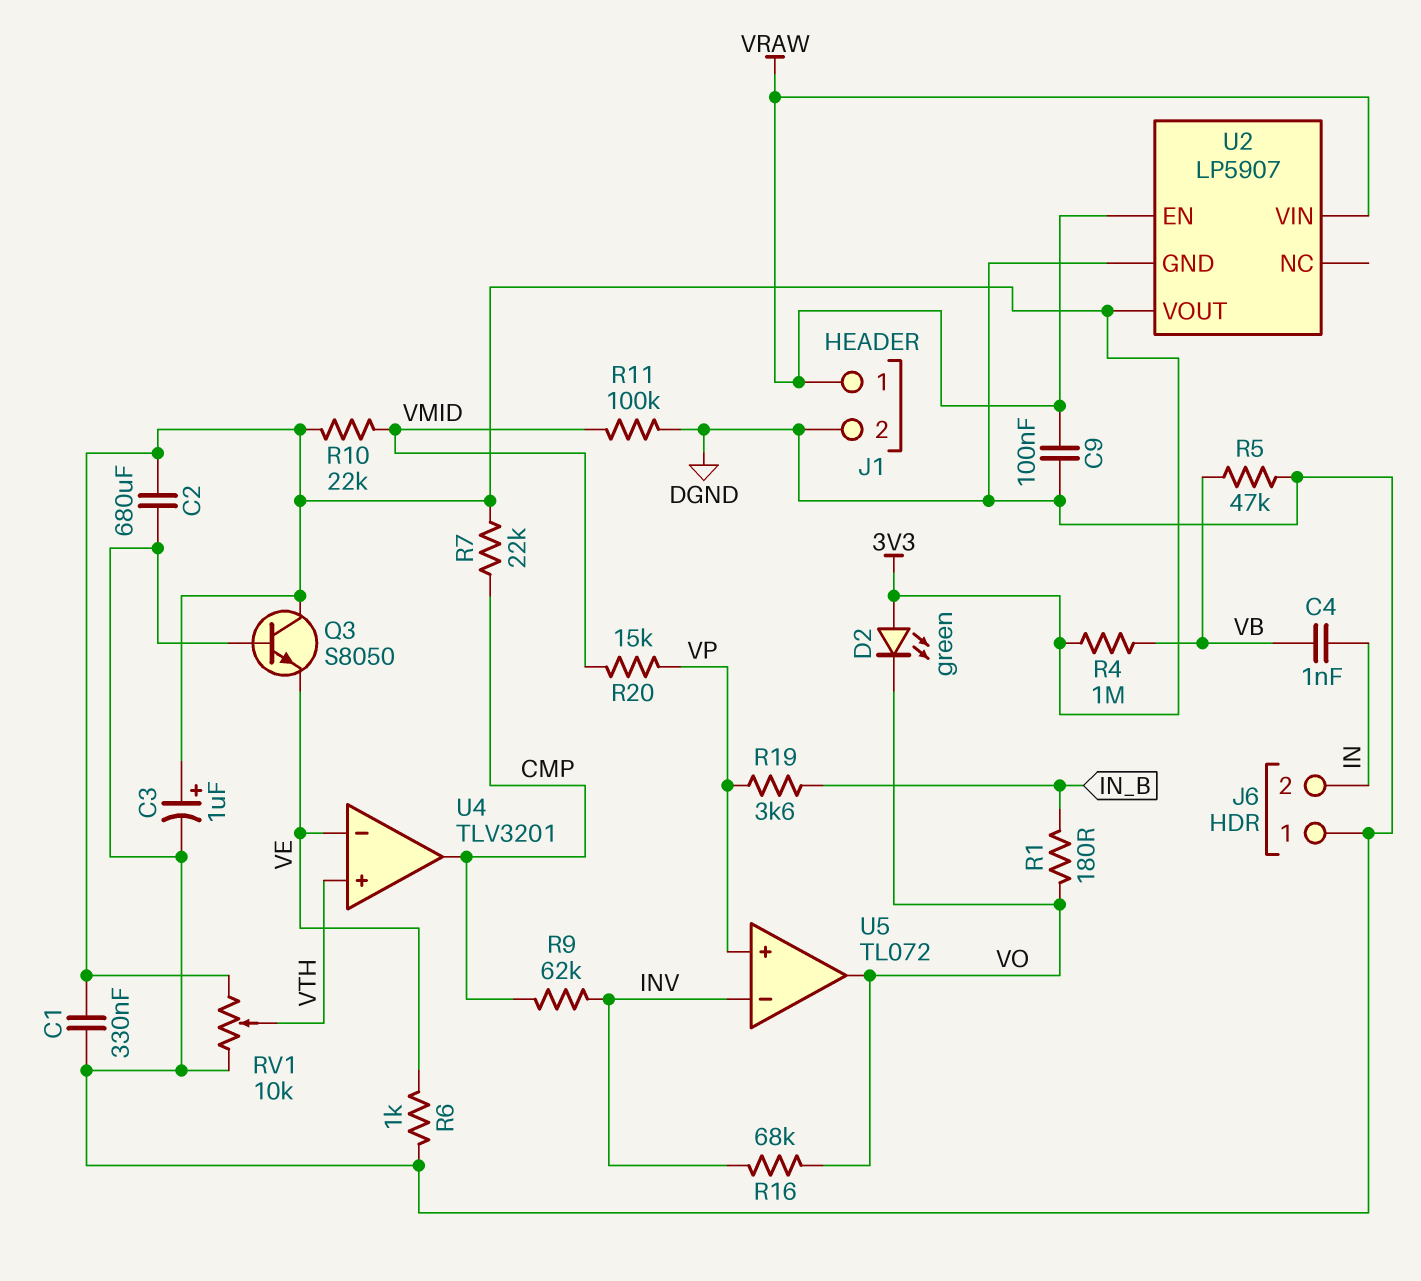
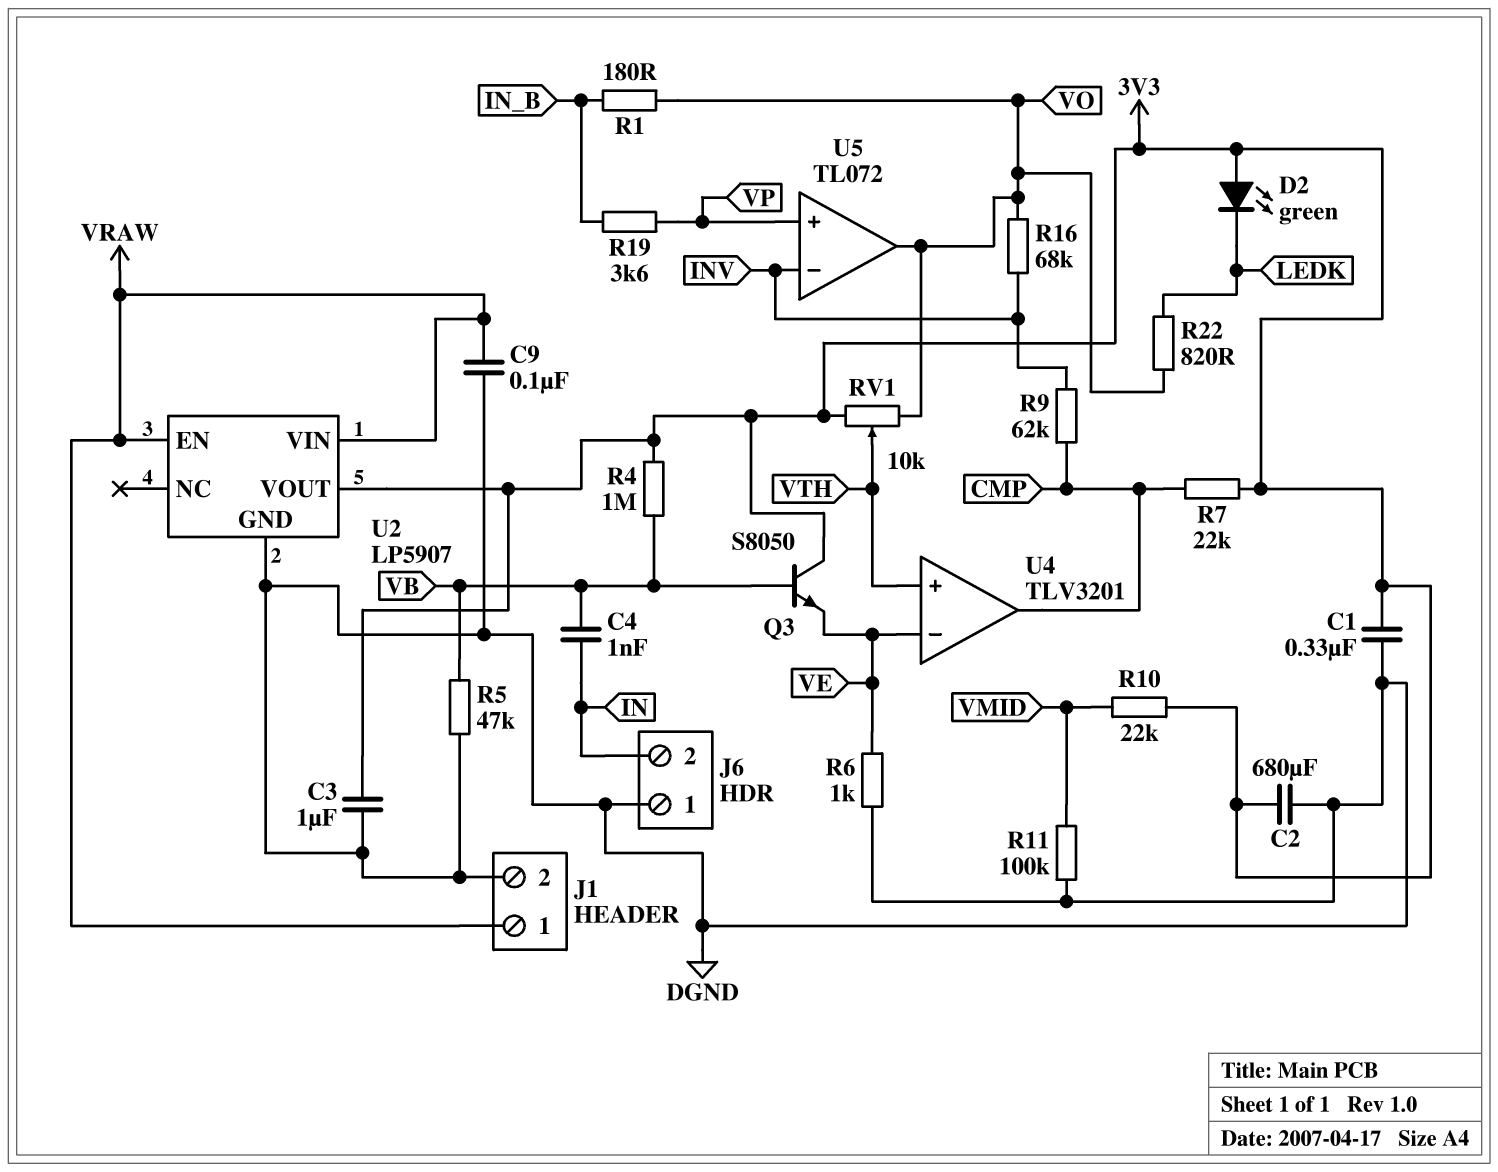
C3: 1uF (plus 3V3, minus DGND) -> 1uF (3V3, DGND)
D2: LED green (A 3V3, K VO) -> LED green (A 3V3, K LEDK)
Q3: NPN S8050 (B DGND, C 3V3, E VE) -> NPN S8050 (B VB, C 3V3, E VE)
R20: 15k (VMID, VP) -> none
R22: none -> 820 (LEDK, VO)
RV1: 10k (3V3, DGND, wiper VTH) -> 10k (3V3, VO, wiper VTH)

